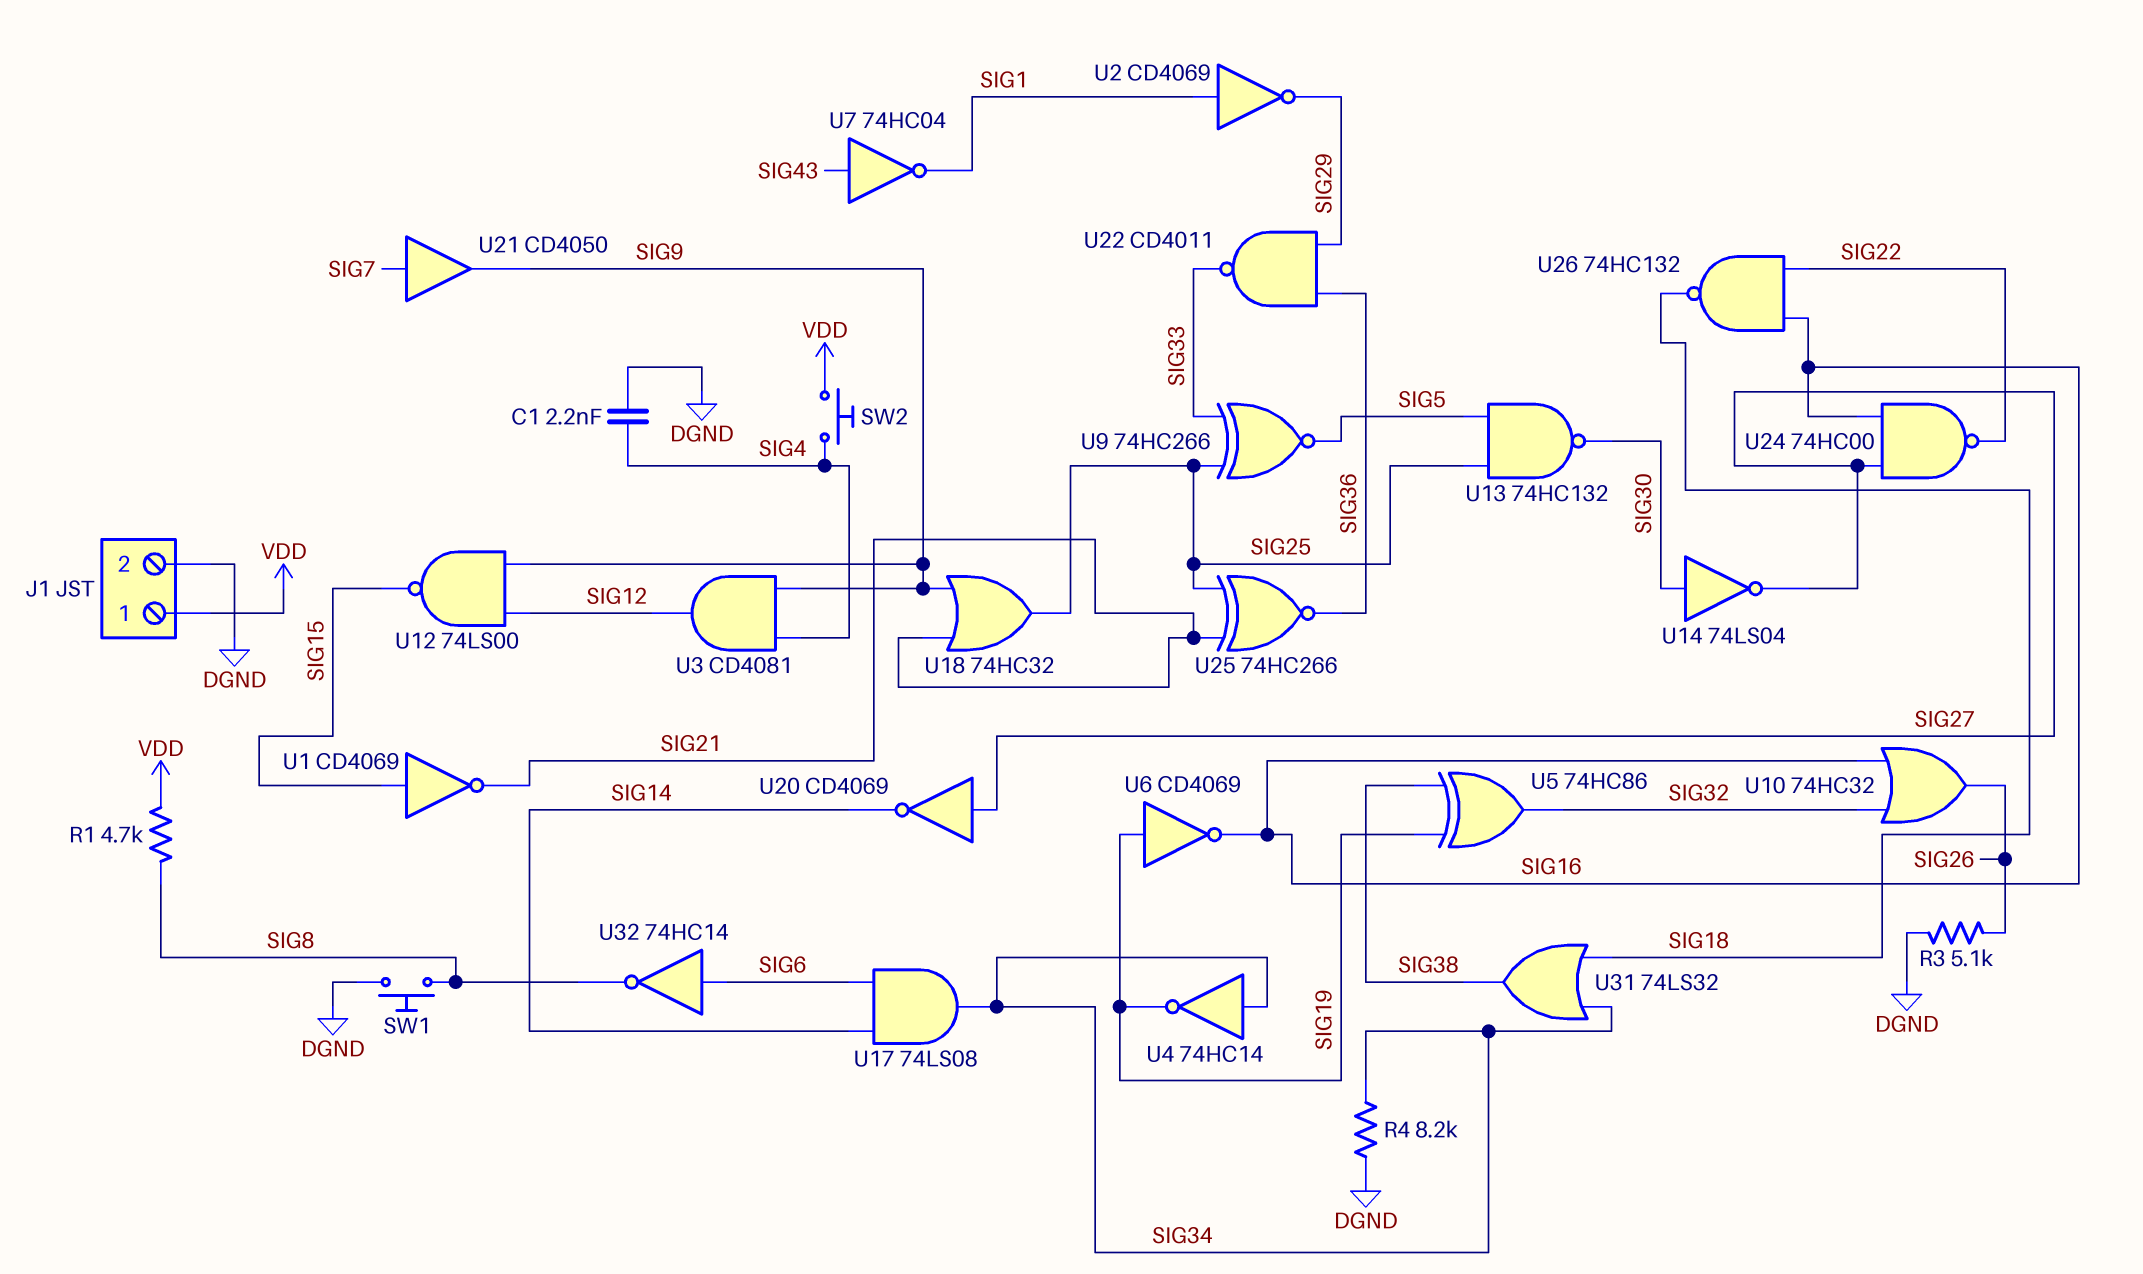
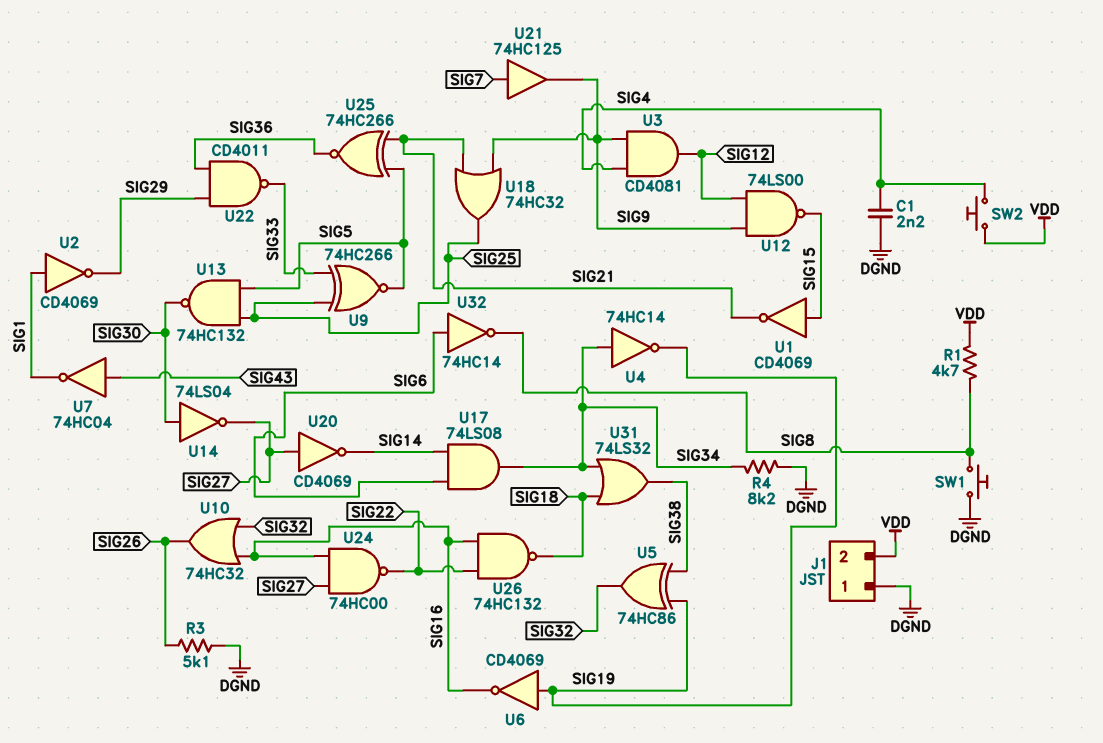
J1 pin 1: VDD -> DGND
J1 pin 2: DGND -> VDD
U21: buffer CD4050 (in SIG7, out SIG9) -> buffer 74HC125 (in SIG7, out SIG9)
U25: XNOR 74HC266 (in SIG21, in SIG25, out SIG36) -> XNOR 74HC266 (in SIG5, in SIG21, out SIG36)

